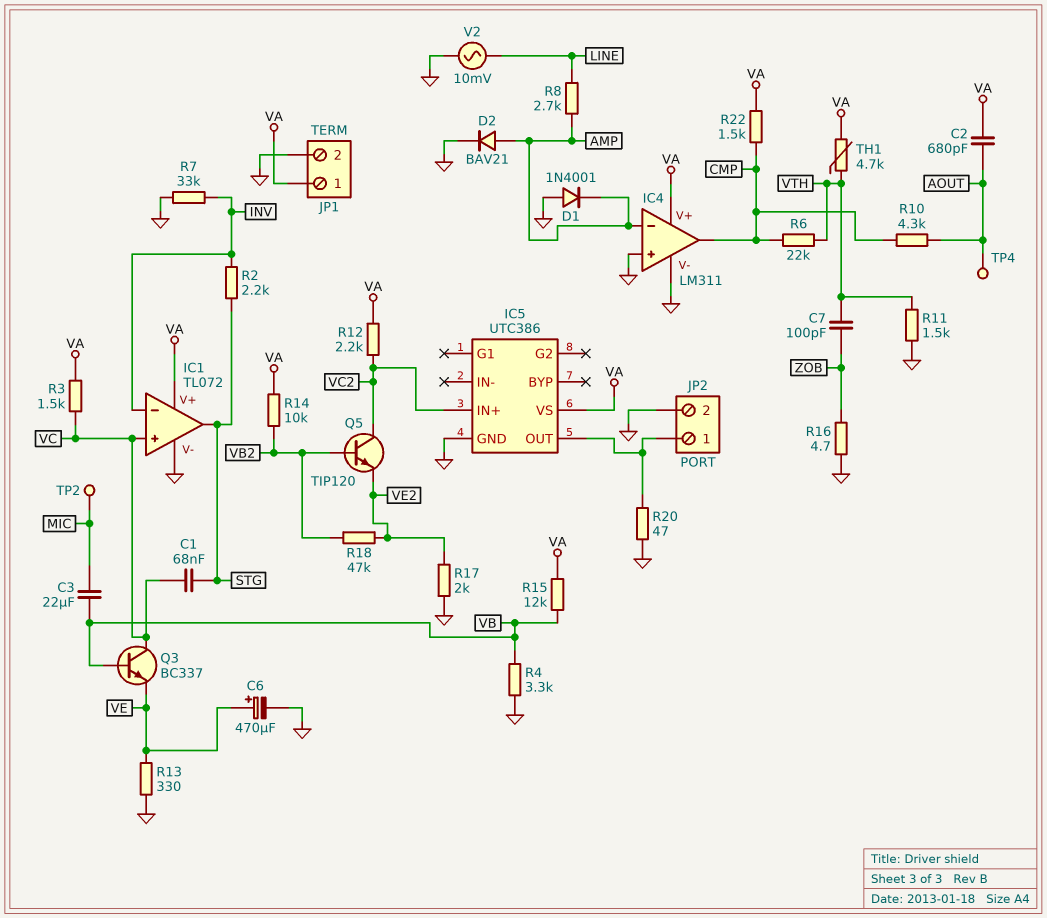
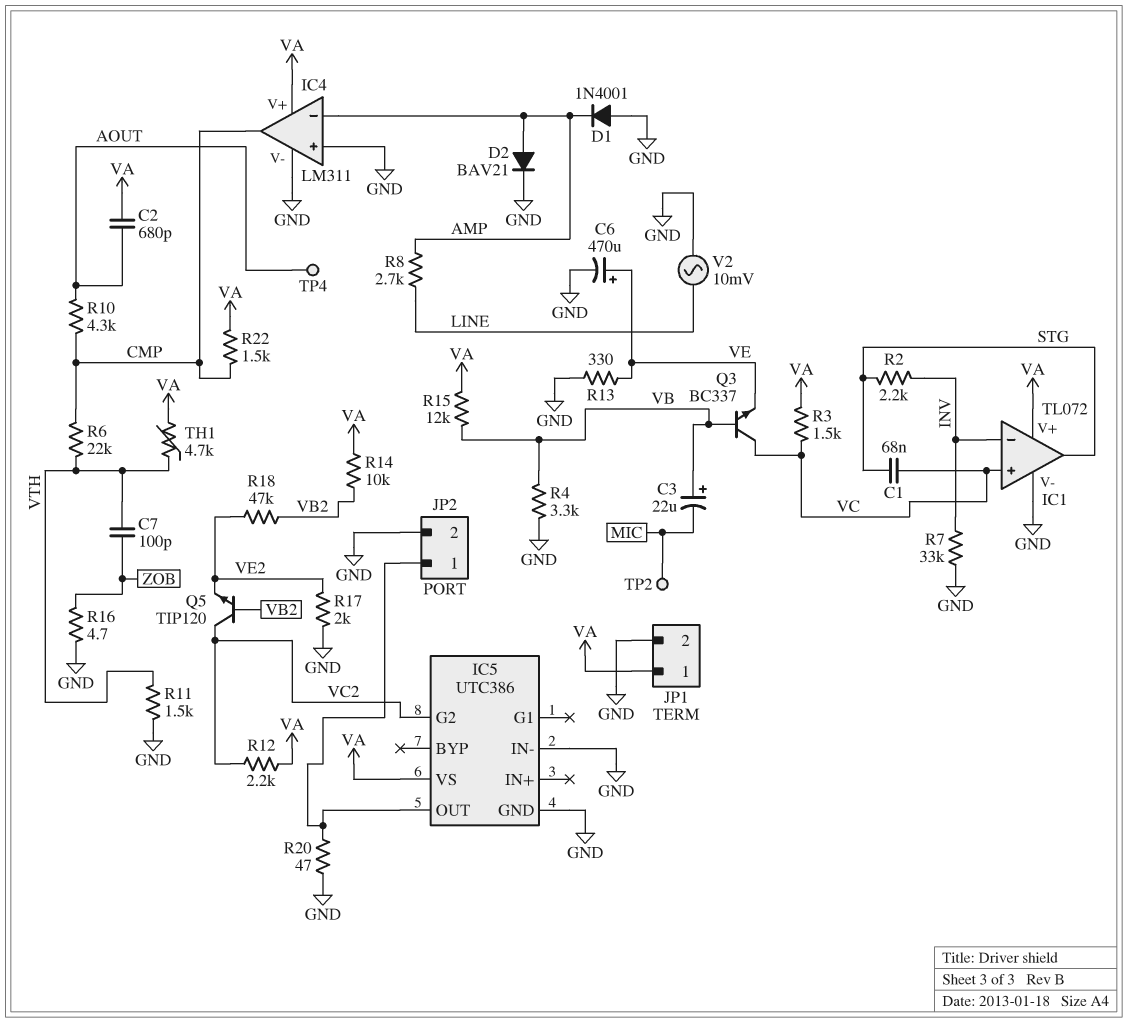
C3: 22uF (MIC, VB) -> 22uF (plus VB, minus MIC)
IC5 pin G2: none -> VC2
IC5 pin IN+: VC2 -> none
IC5 pin IN-: none -> GND

